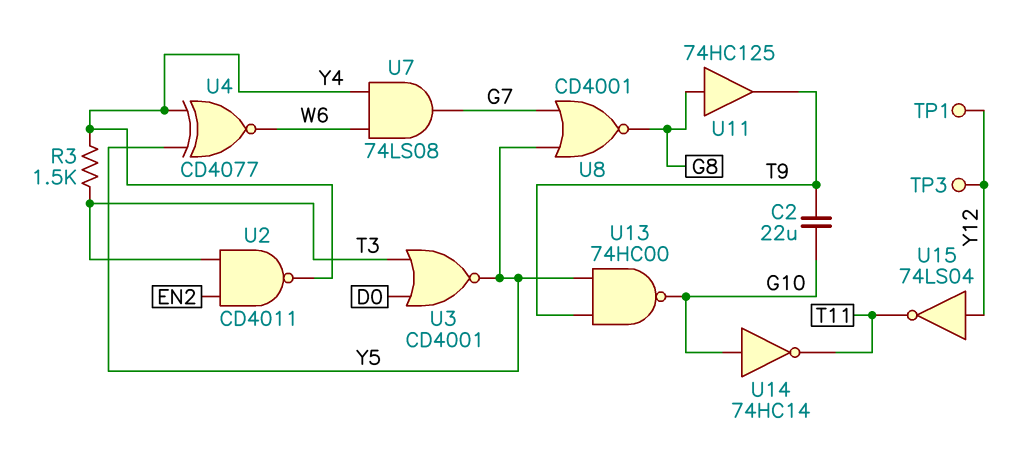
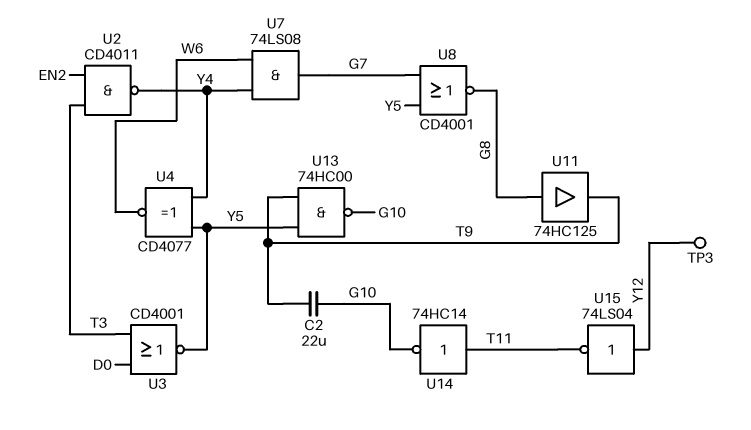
R3: 1.5k (T3, Y4) -> none
TP1: test point (Y12) -> none
U14: NOT 74HC14 (in G10, out T11) -> NOT 74HC14 (in T11, out G10)

